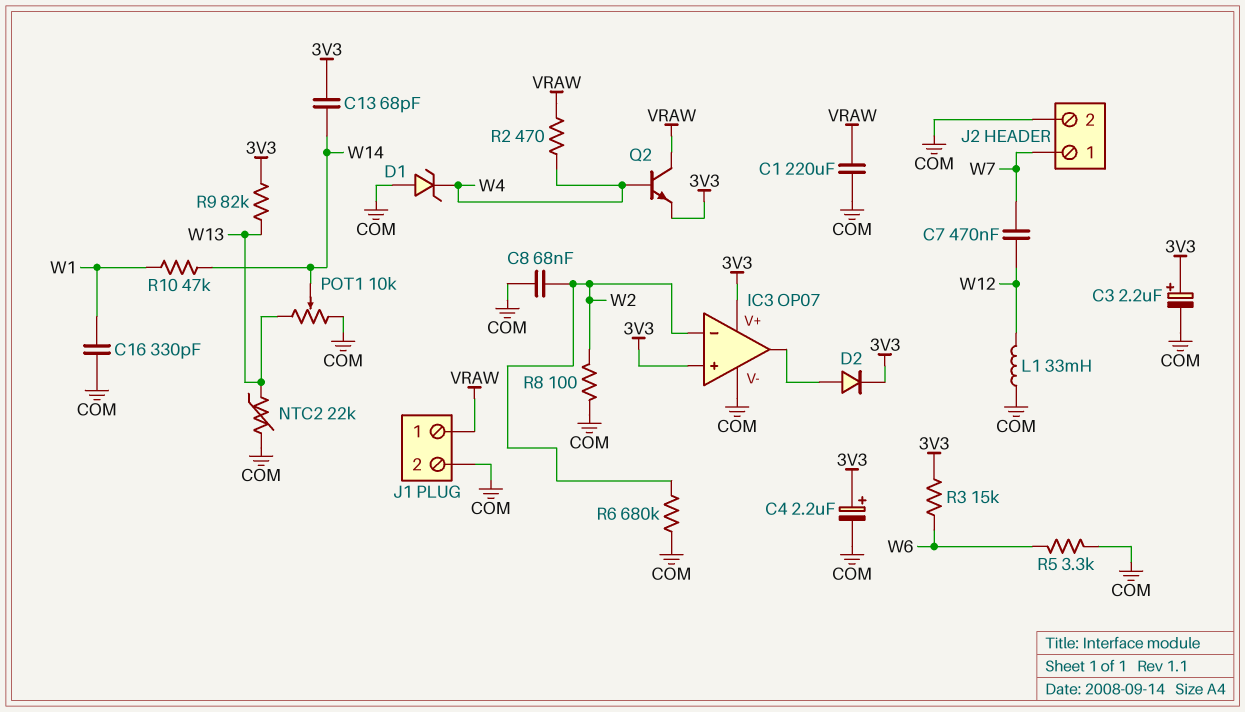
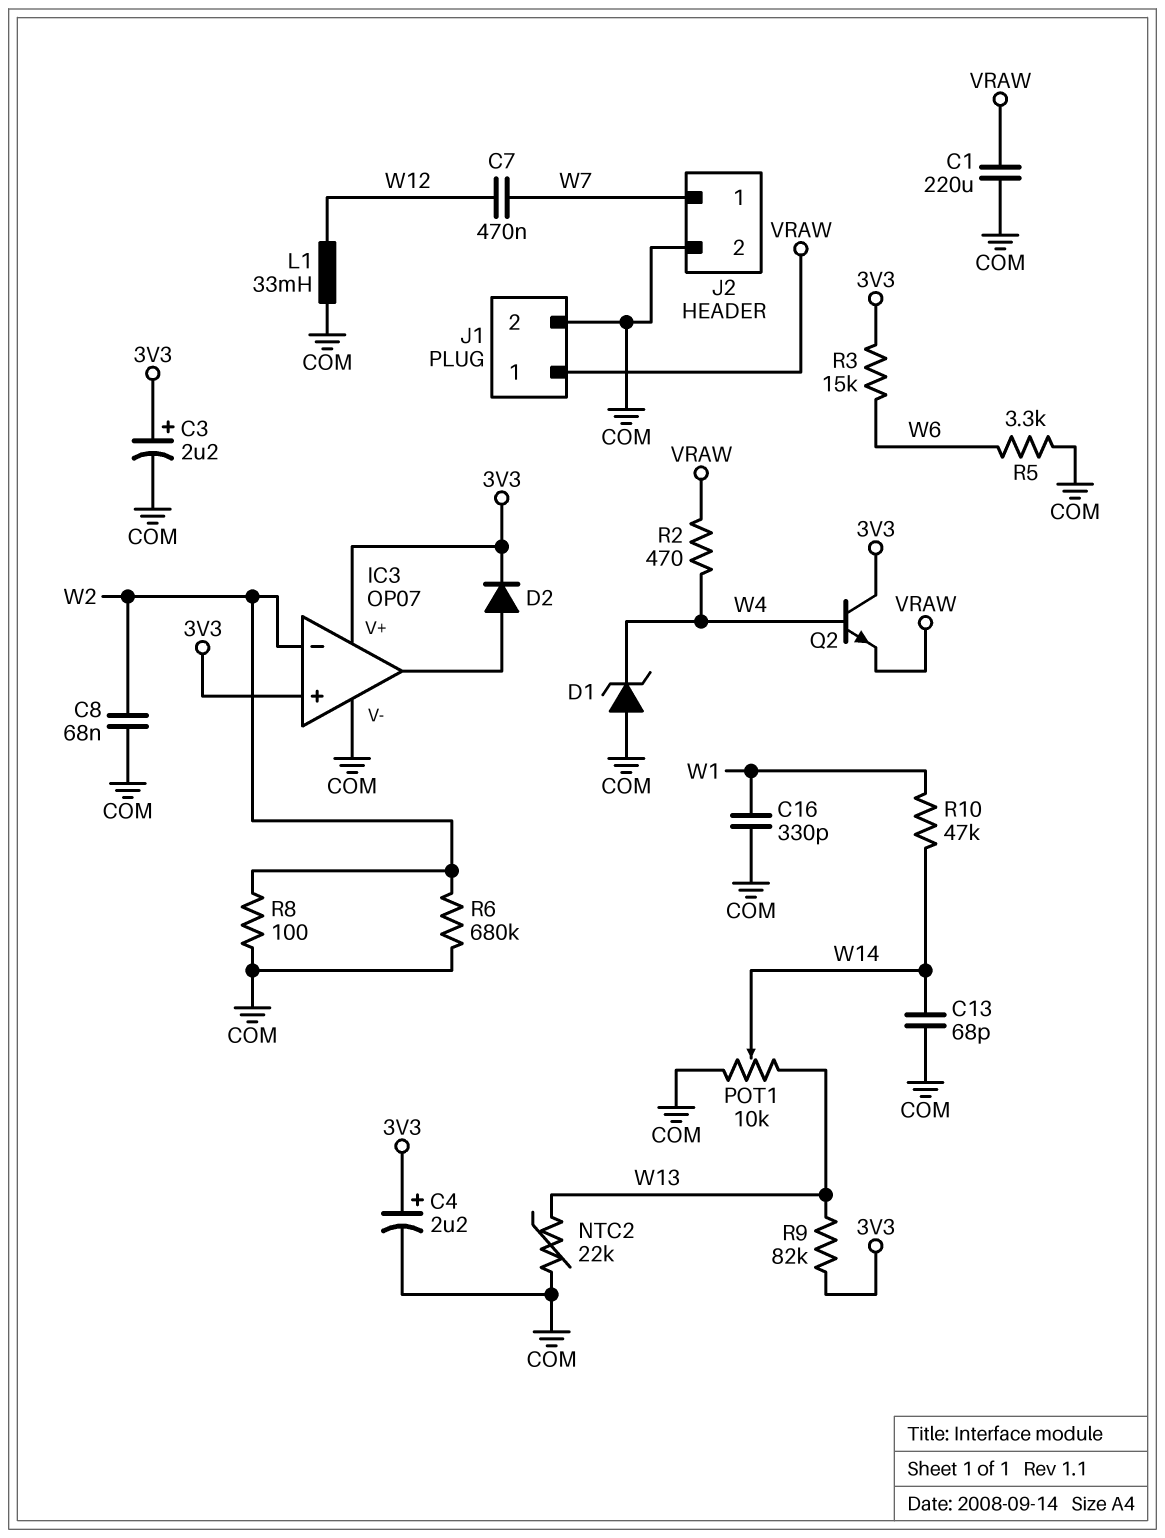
C13: 68pF (3V3, W14) -> 68pF (COM, W14)
Q2: NPN (B W4, C VRAW, E 3V3) -> NPN (B W4, C 3V3, E VRAW)

